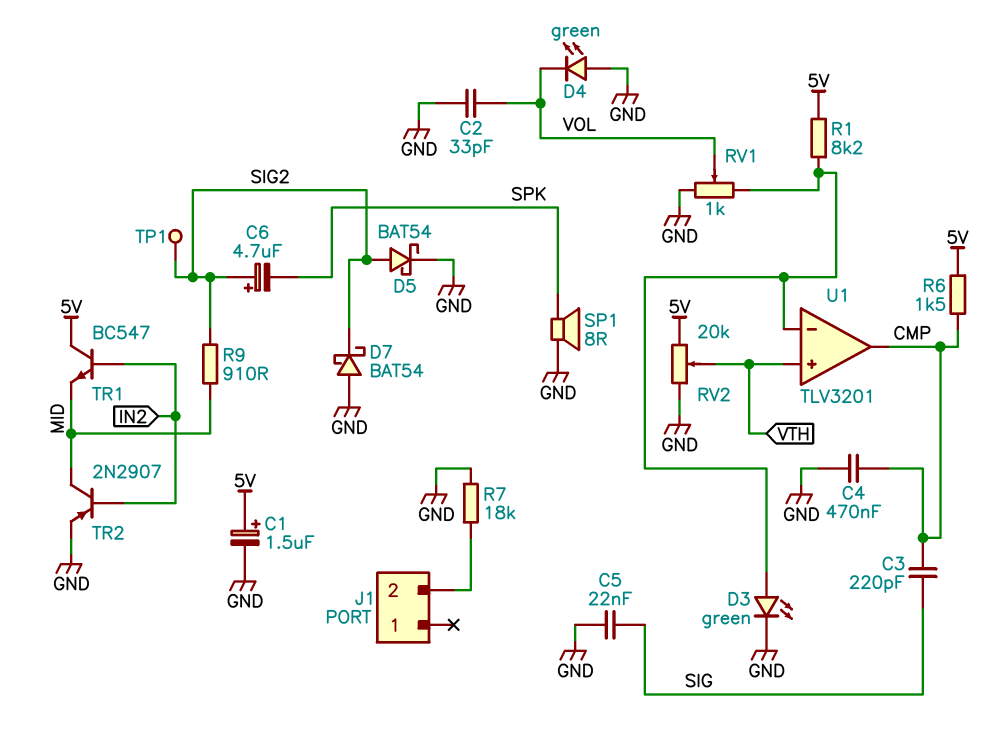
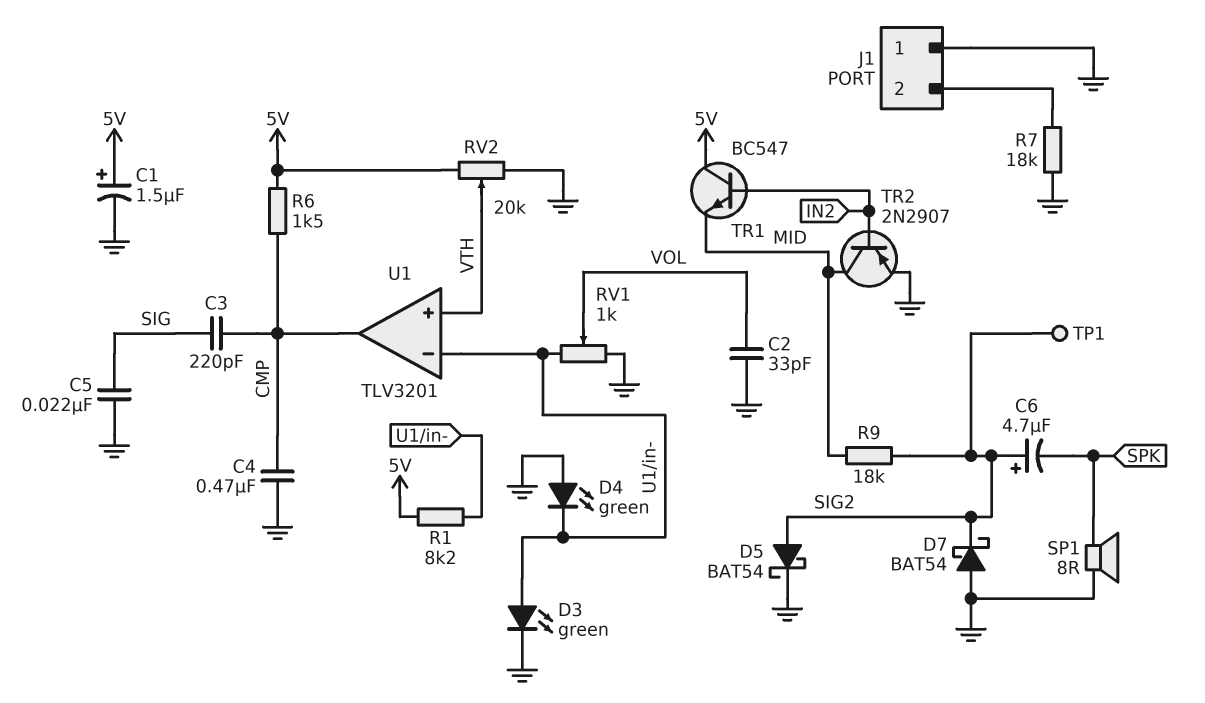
D4: LED green (A GND, K VOL) -> LED green (A GND, K U1/in-)
J1 pin 1: none -> GND
R9: 910 (MID, SIG2) -> 18k (MID, SIG2)

